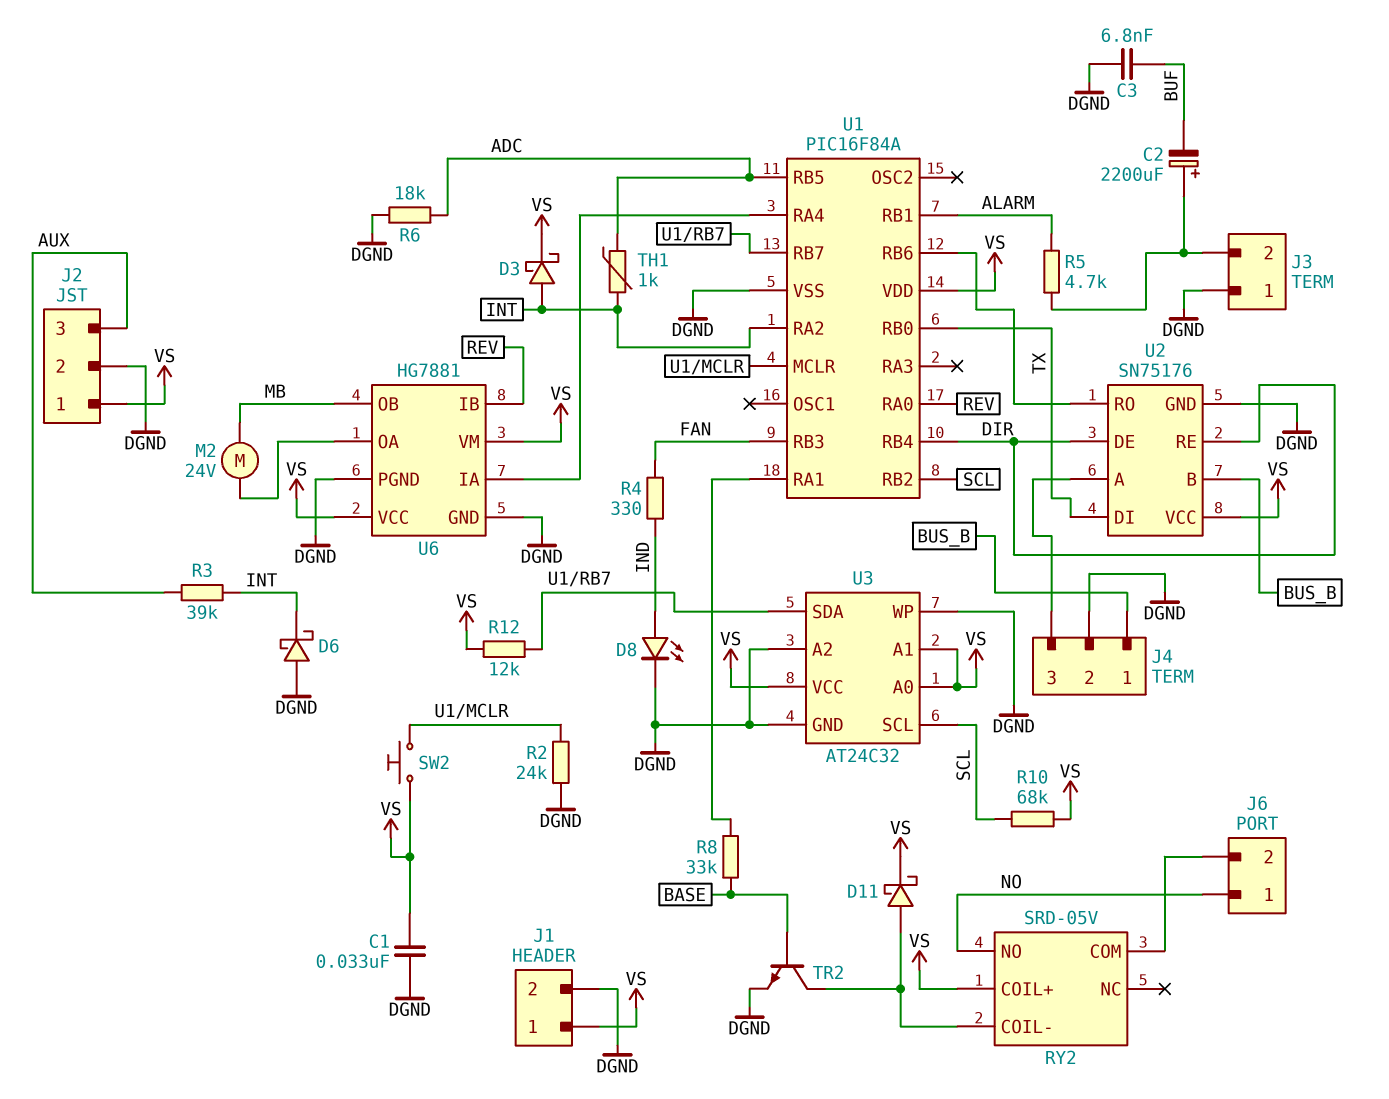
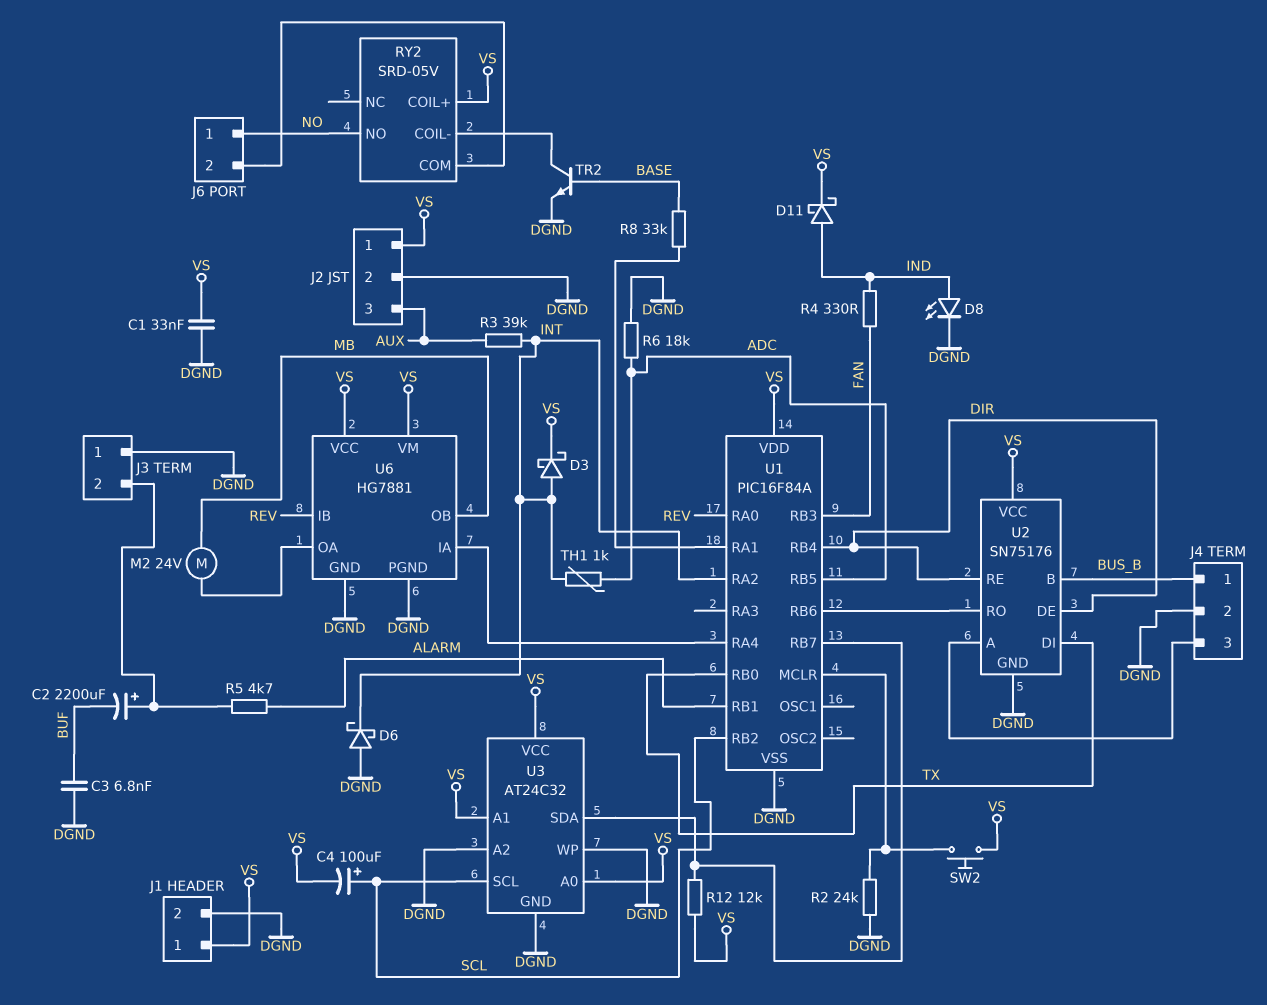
C4: none -> 100uF (plus SCL, minus VS)
D11: schottky (A RY2/COIL-, K VS) -> schottky (A IND, K VS)
R10: 68k (SCL, VS) -> none

